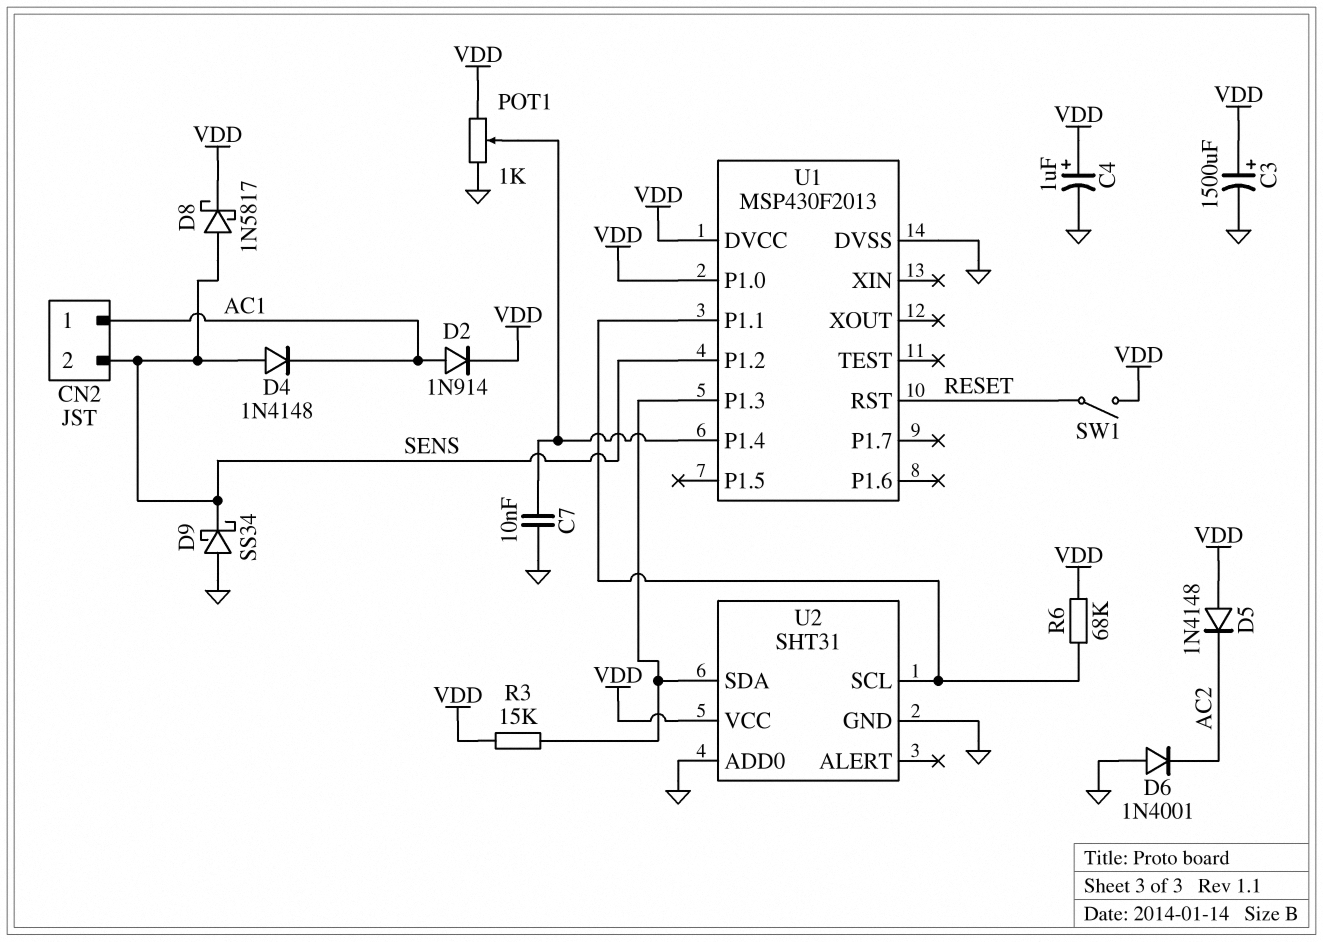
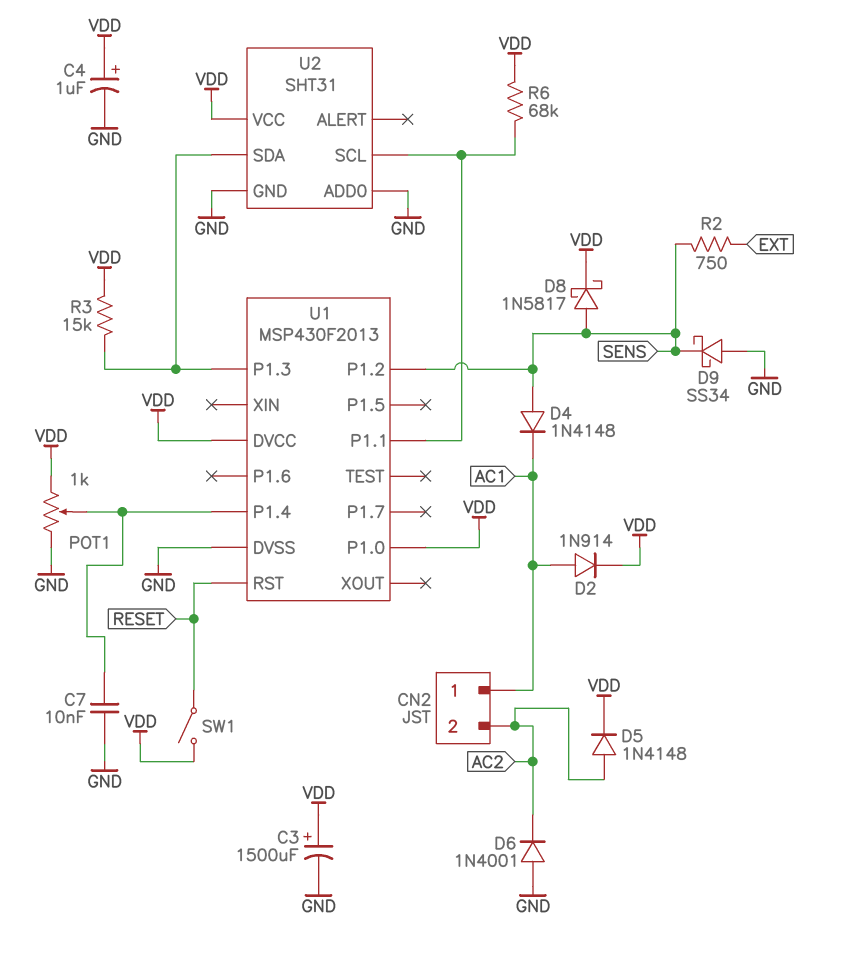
CN2 pin 2: SENS -> AC2
D5: diode 1N4148 (A VDD, K AC2) -> diode 1N4148 (A AC2, K VDD)
R2: none -> 750 (EXT, SENS)

